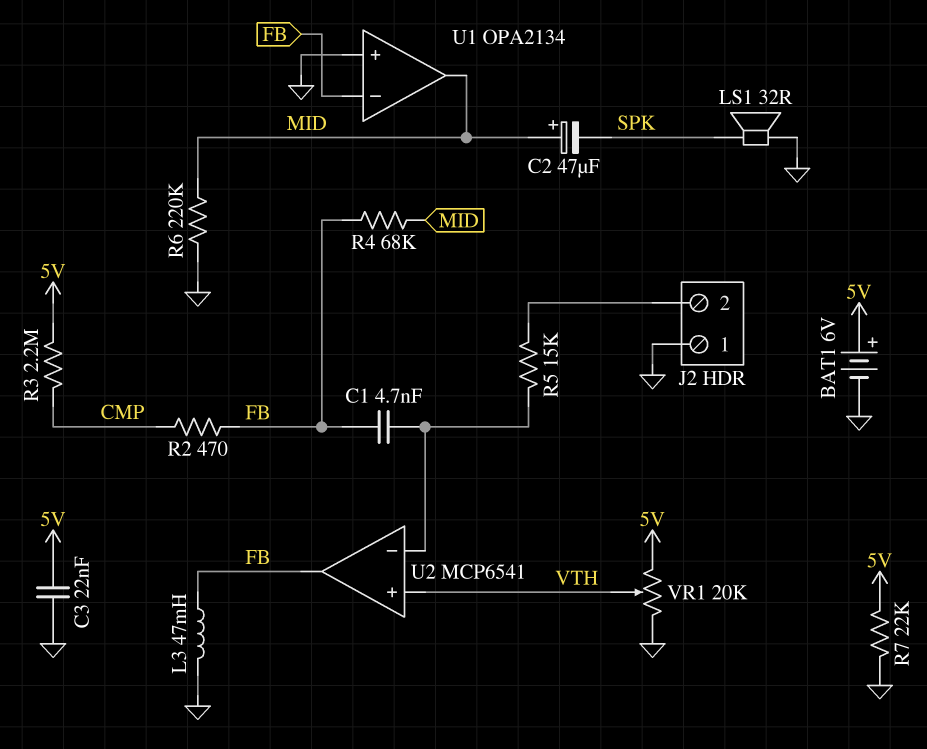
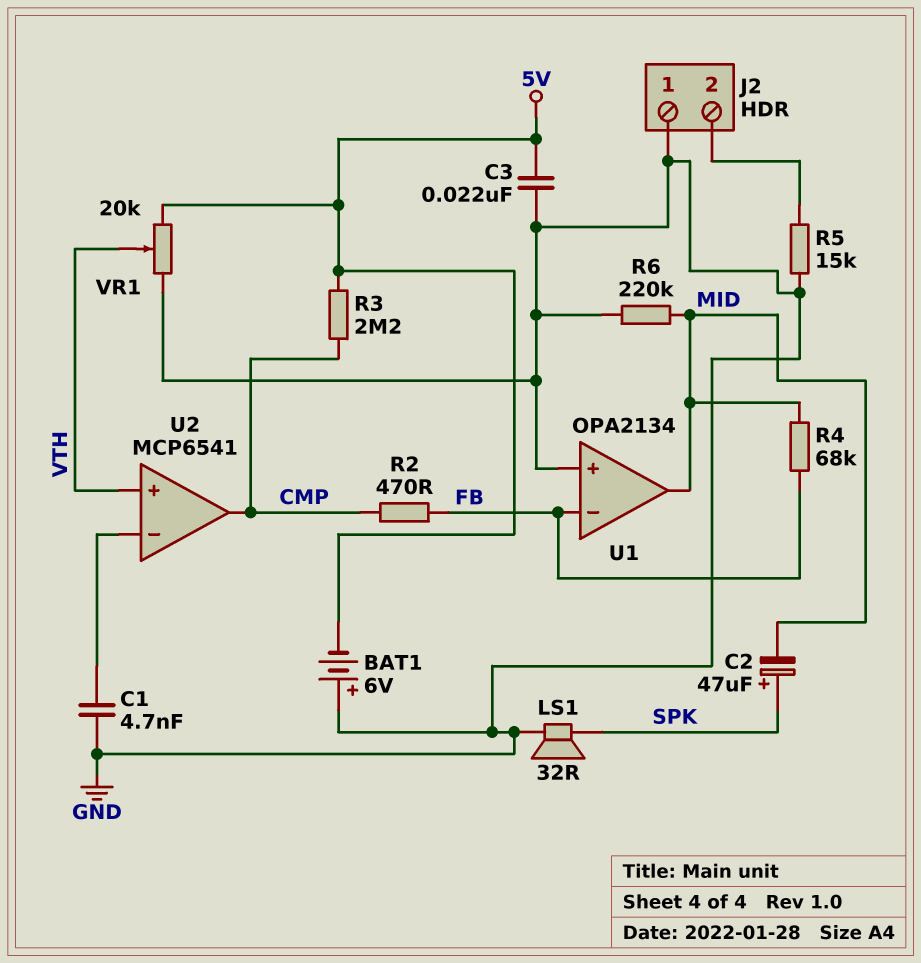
BAT1: 6V (plus 5V, minus GND) -> 6V (plus GND, minus 5V)
C1: 4.7nF (FB, U2/in-) -> 4.7nF (GND, U2/in-)
C2: 47uF (plus MID, minus SPK) -> 47uF (plus SPK, minus MID)
L3: 47mH (FB, GND) -> none
R5: 15k (J2/2, U2/in-) -> 15k (GND, J2/2)
R7: 22k (5V, GND) -> none
U2 pin out: FB -> CMP

